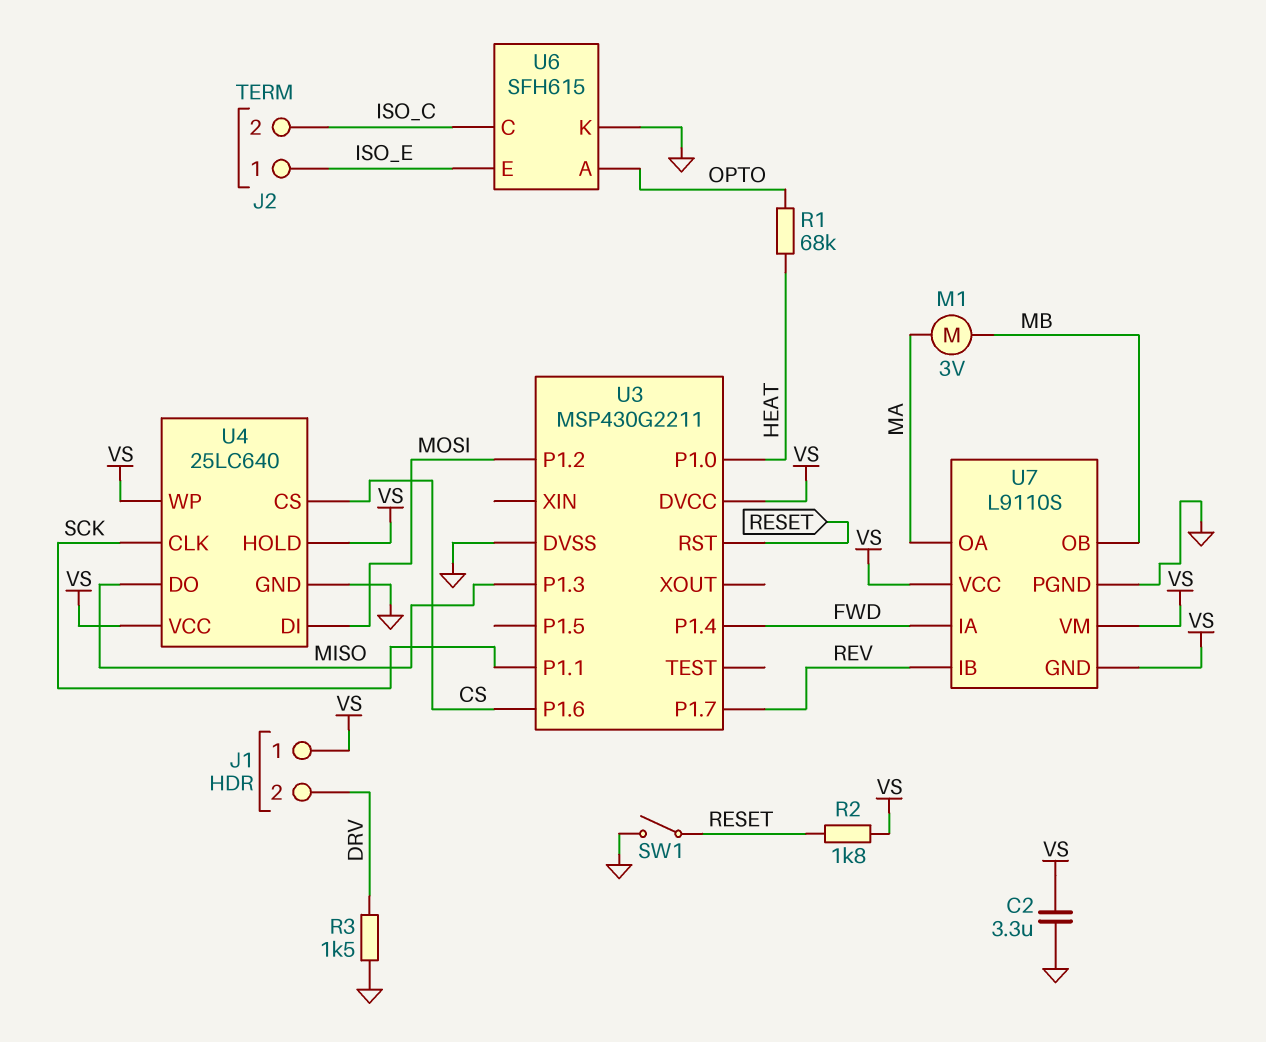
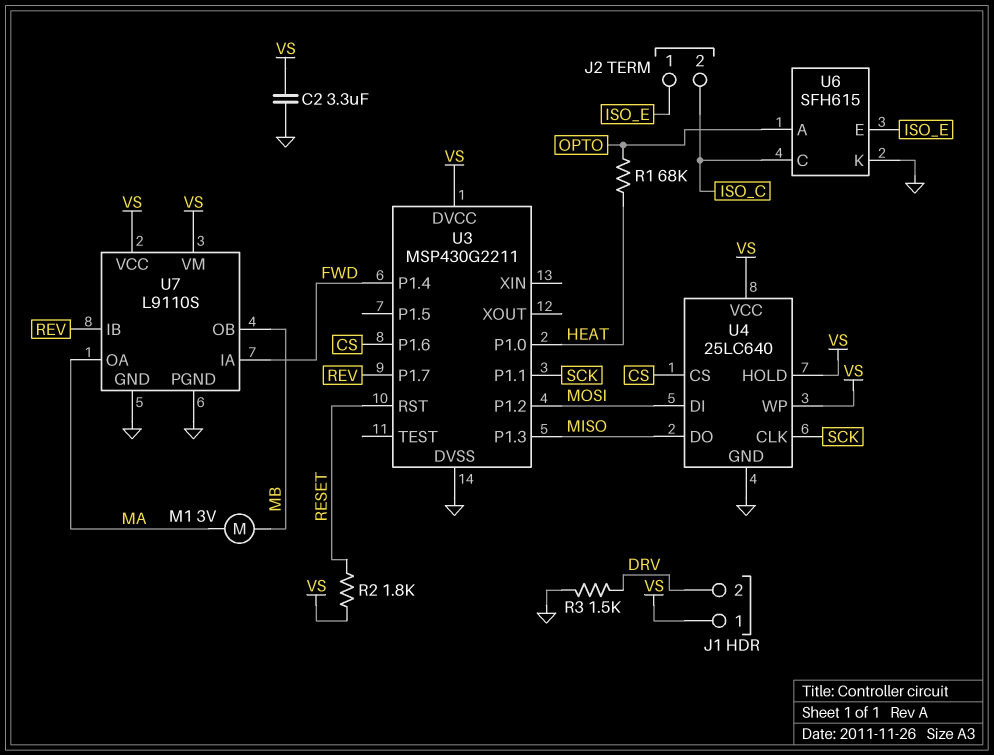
SW1: switch (GND, RESET) -> none
U7 pin GND: VS -> GND

